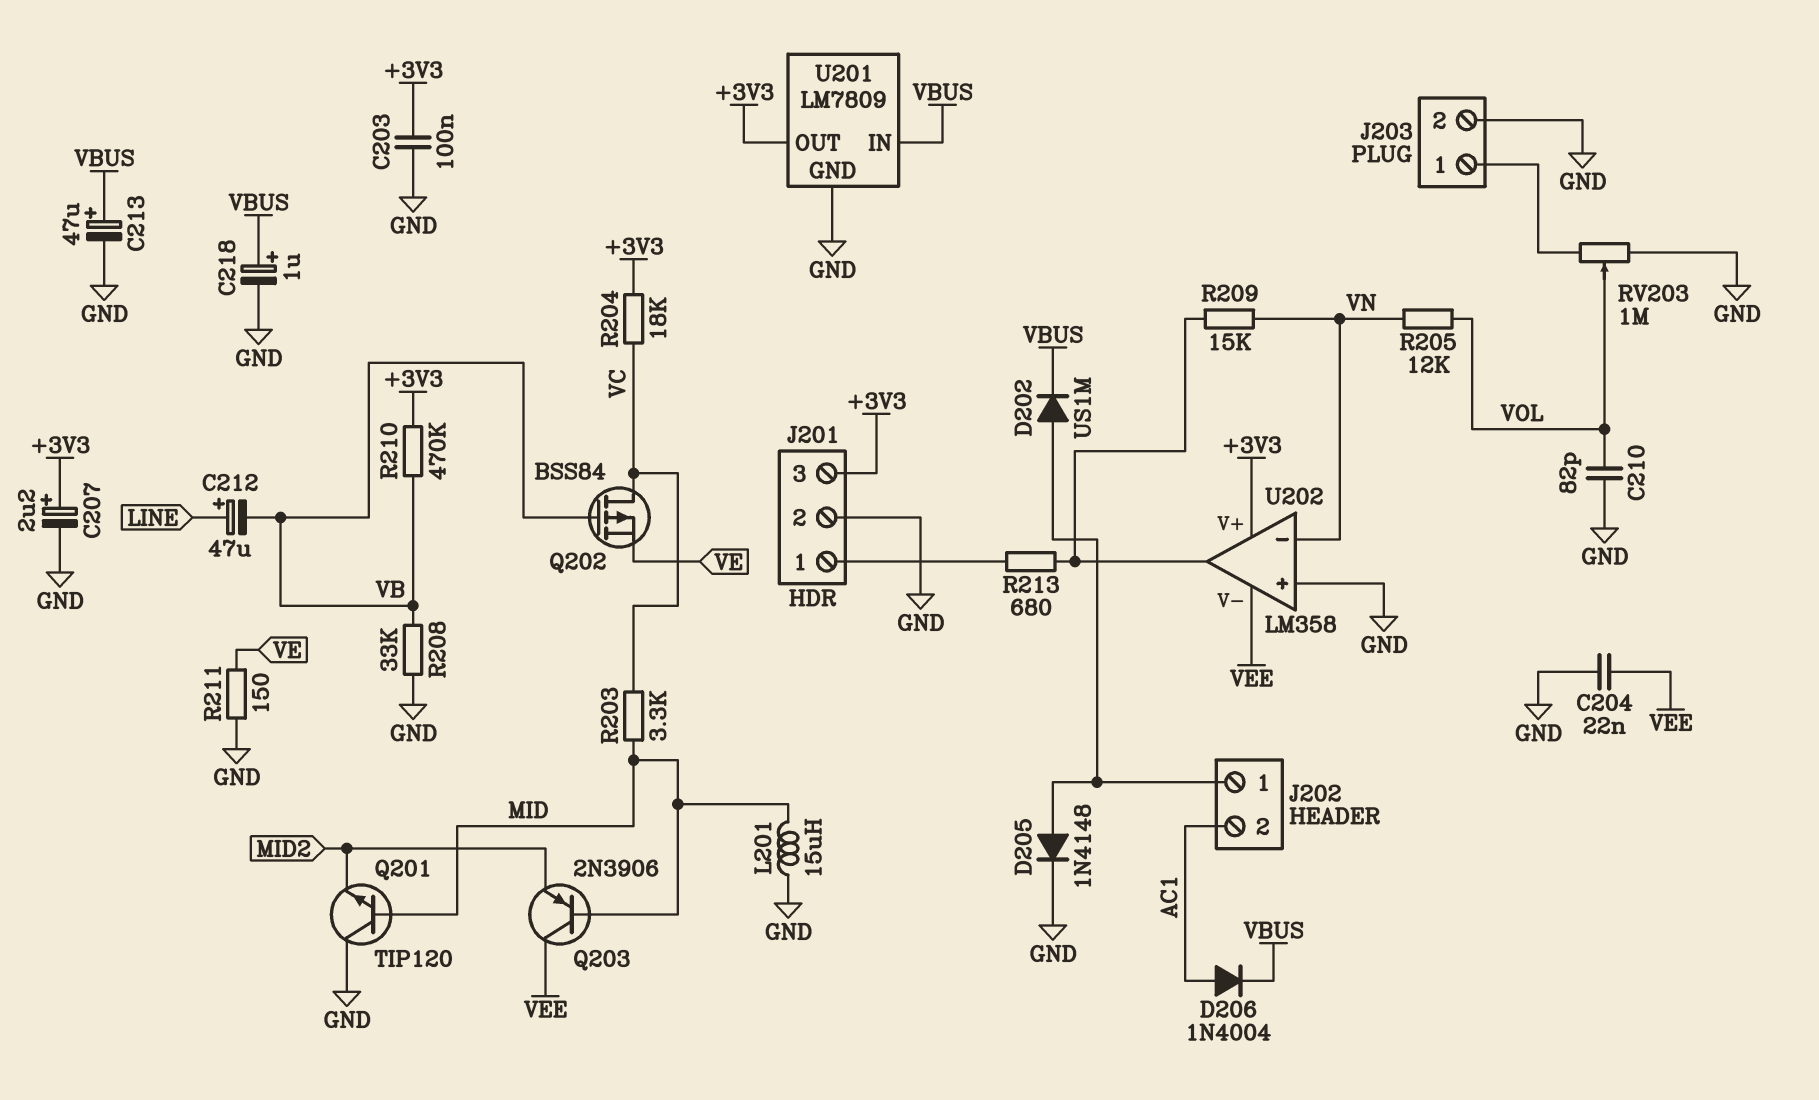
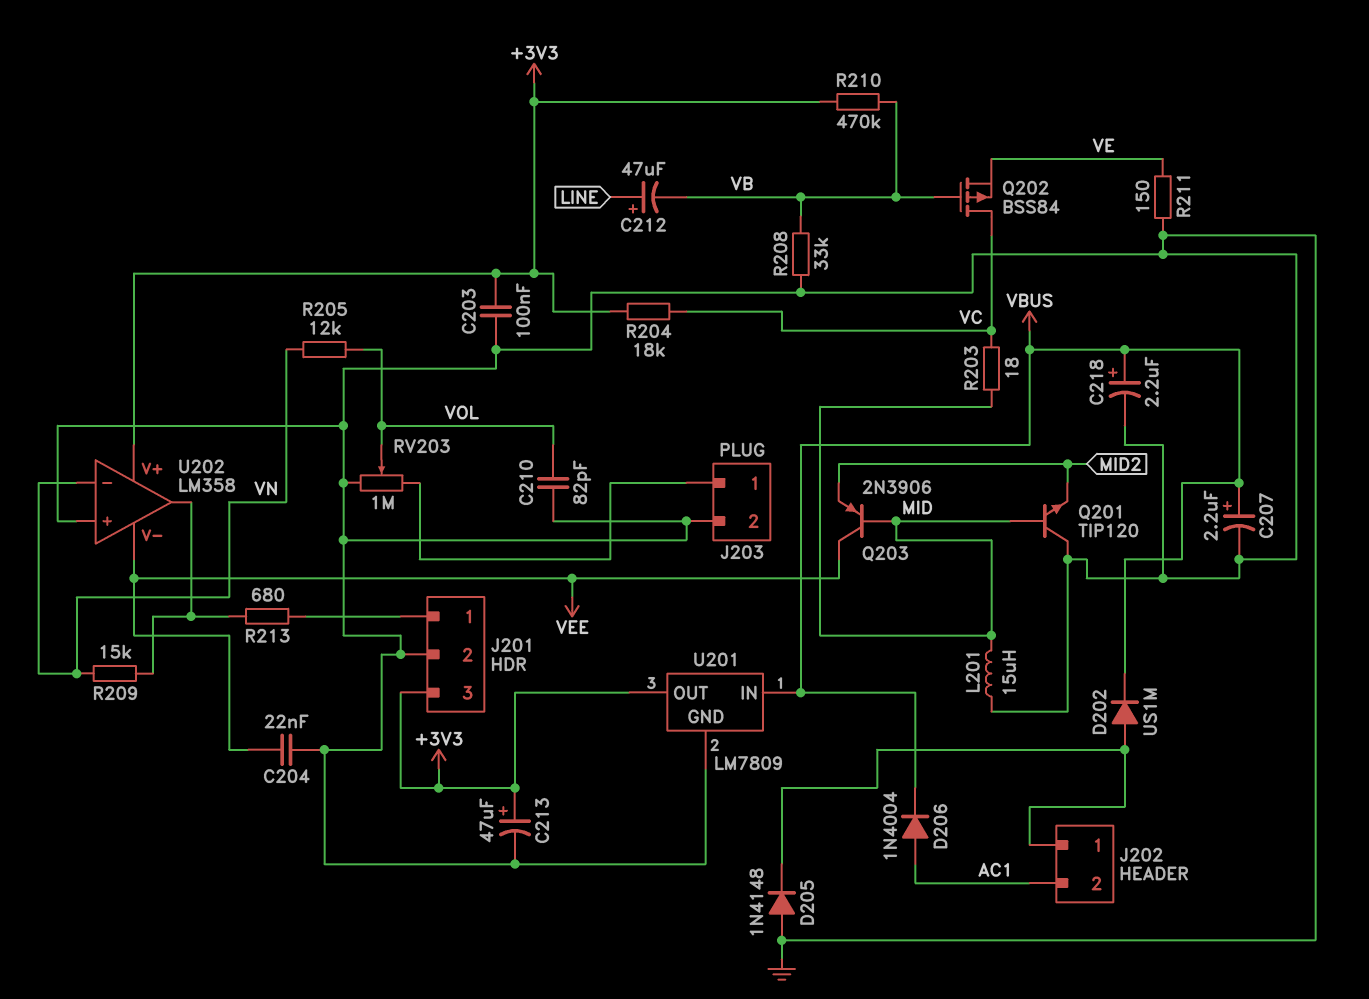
C207: 2.2uF (plus +3V3, minus GND) -> 2.2uF (plus VBUS, minus GND)
C213: 47uF (plus VBUS, minus GND) -> 47uF (plus +3V3, minus GND)
C218: 1uF (plus VBUS, minus GND) -> 2.2uF (plus VBUS, minus GND)
D205: diode 1N4148 (A J202/1, K GND) -> diode 1N4148 (A GND, K J202/1)
R203: 3.3k (MID, VC) -> 18 (MID, VC)

